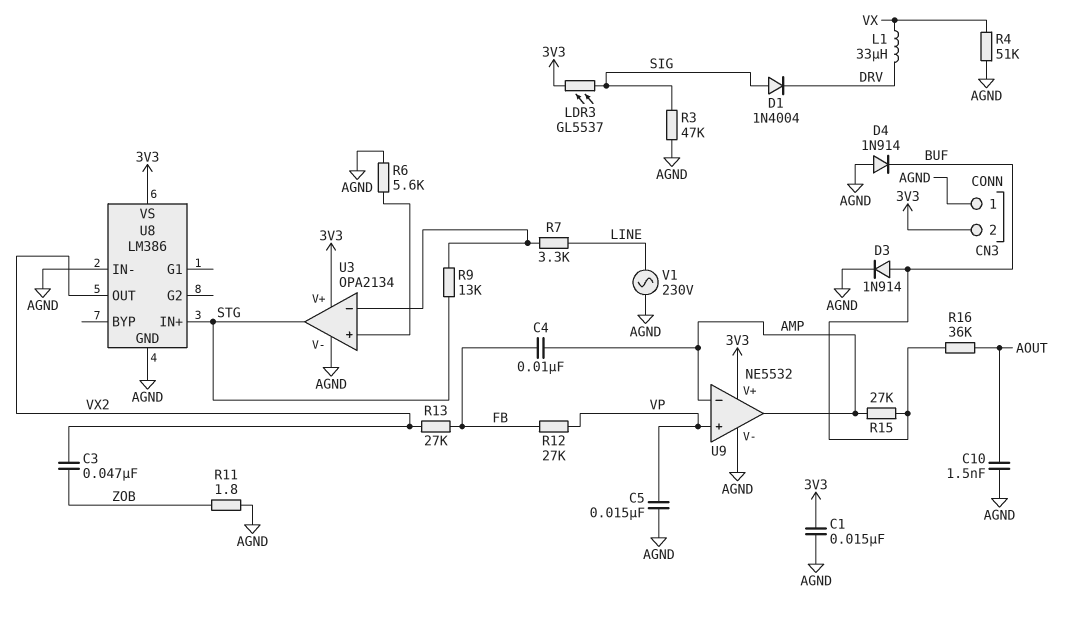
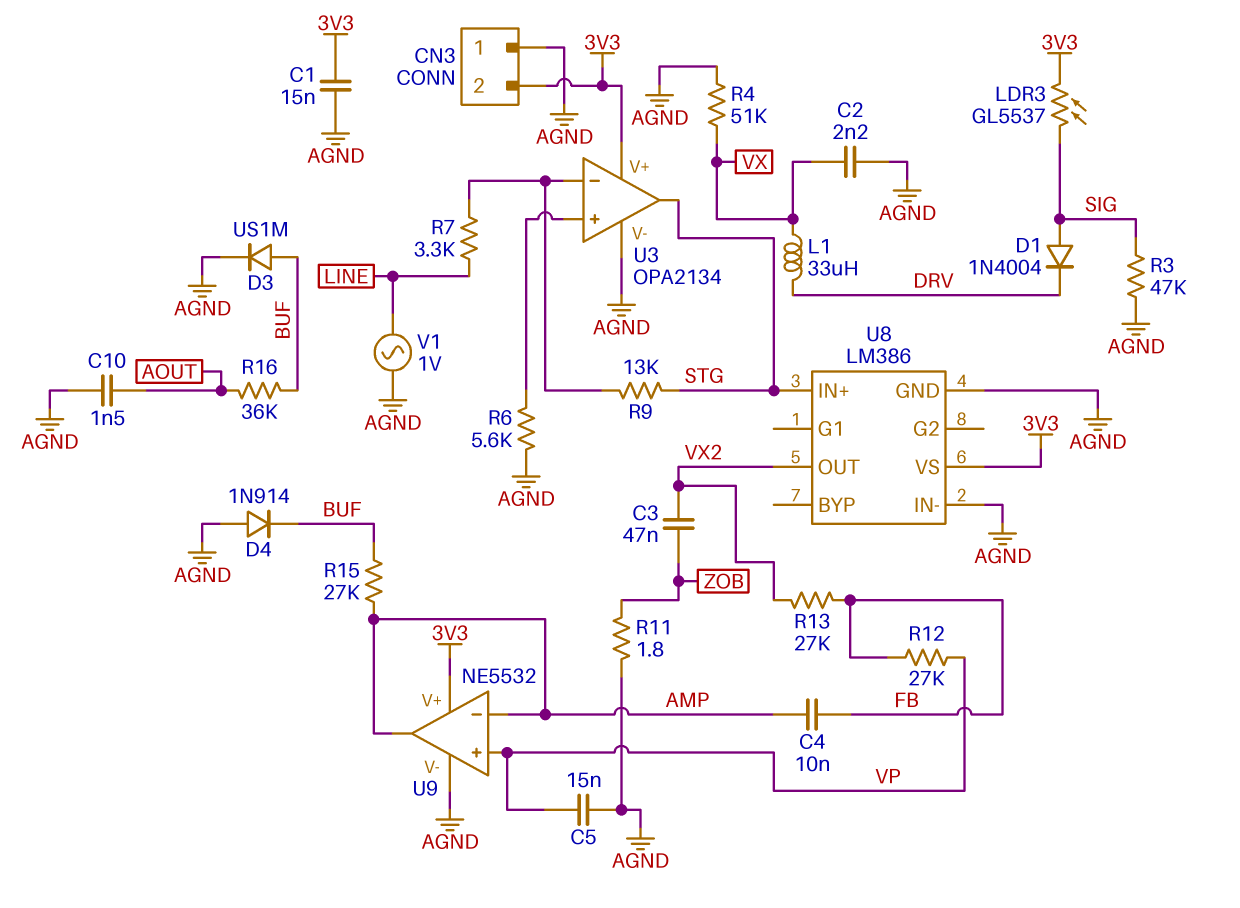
C2: none -> 2.2nF (AGND, VX)
D3: diode 1N914 (A BUF, K AGND) -> diode US1M (A BUF, K AGND)
V1: AC 230V (AGND, LINE) -> AC 1V (AGND, LINE)

